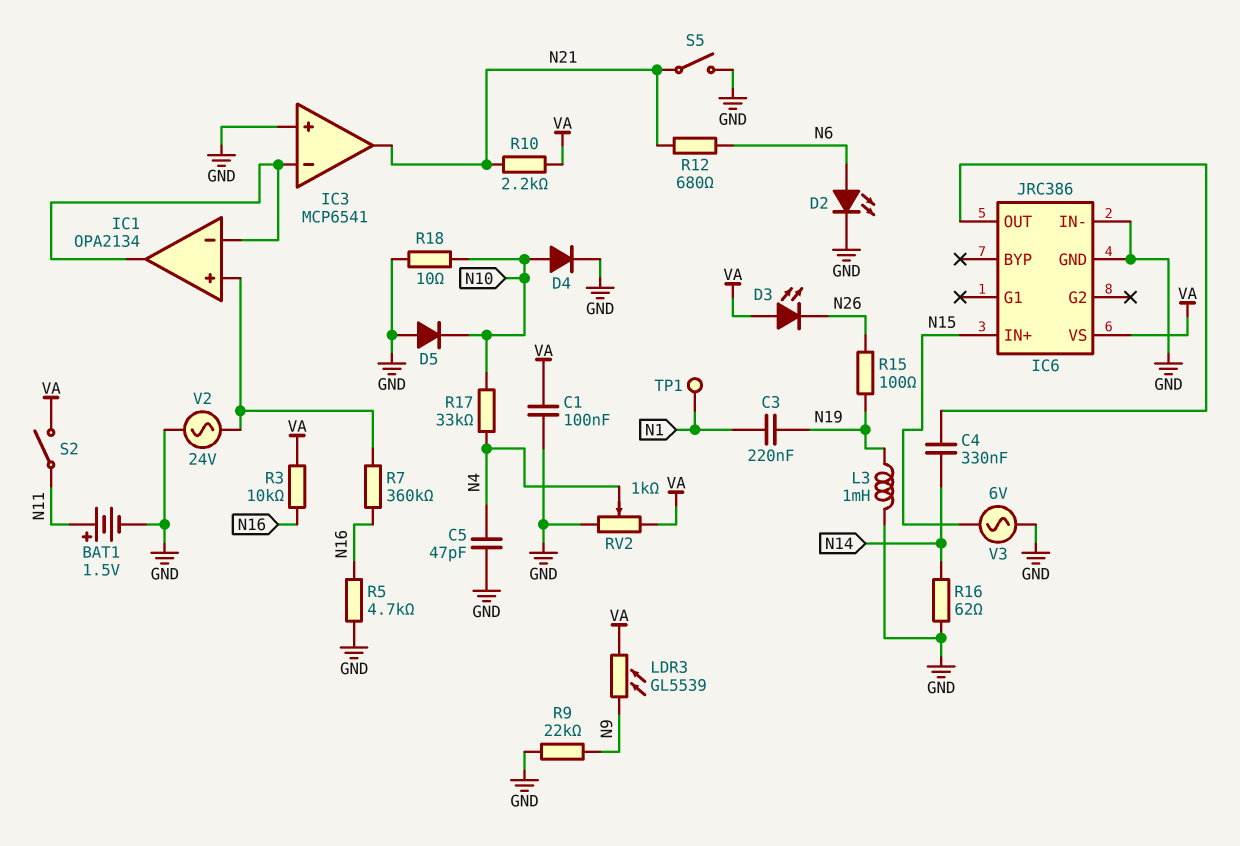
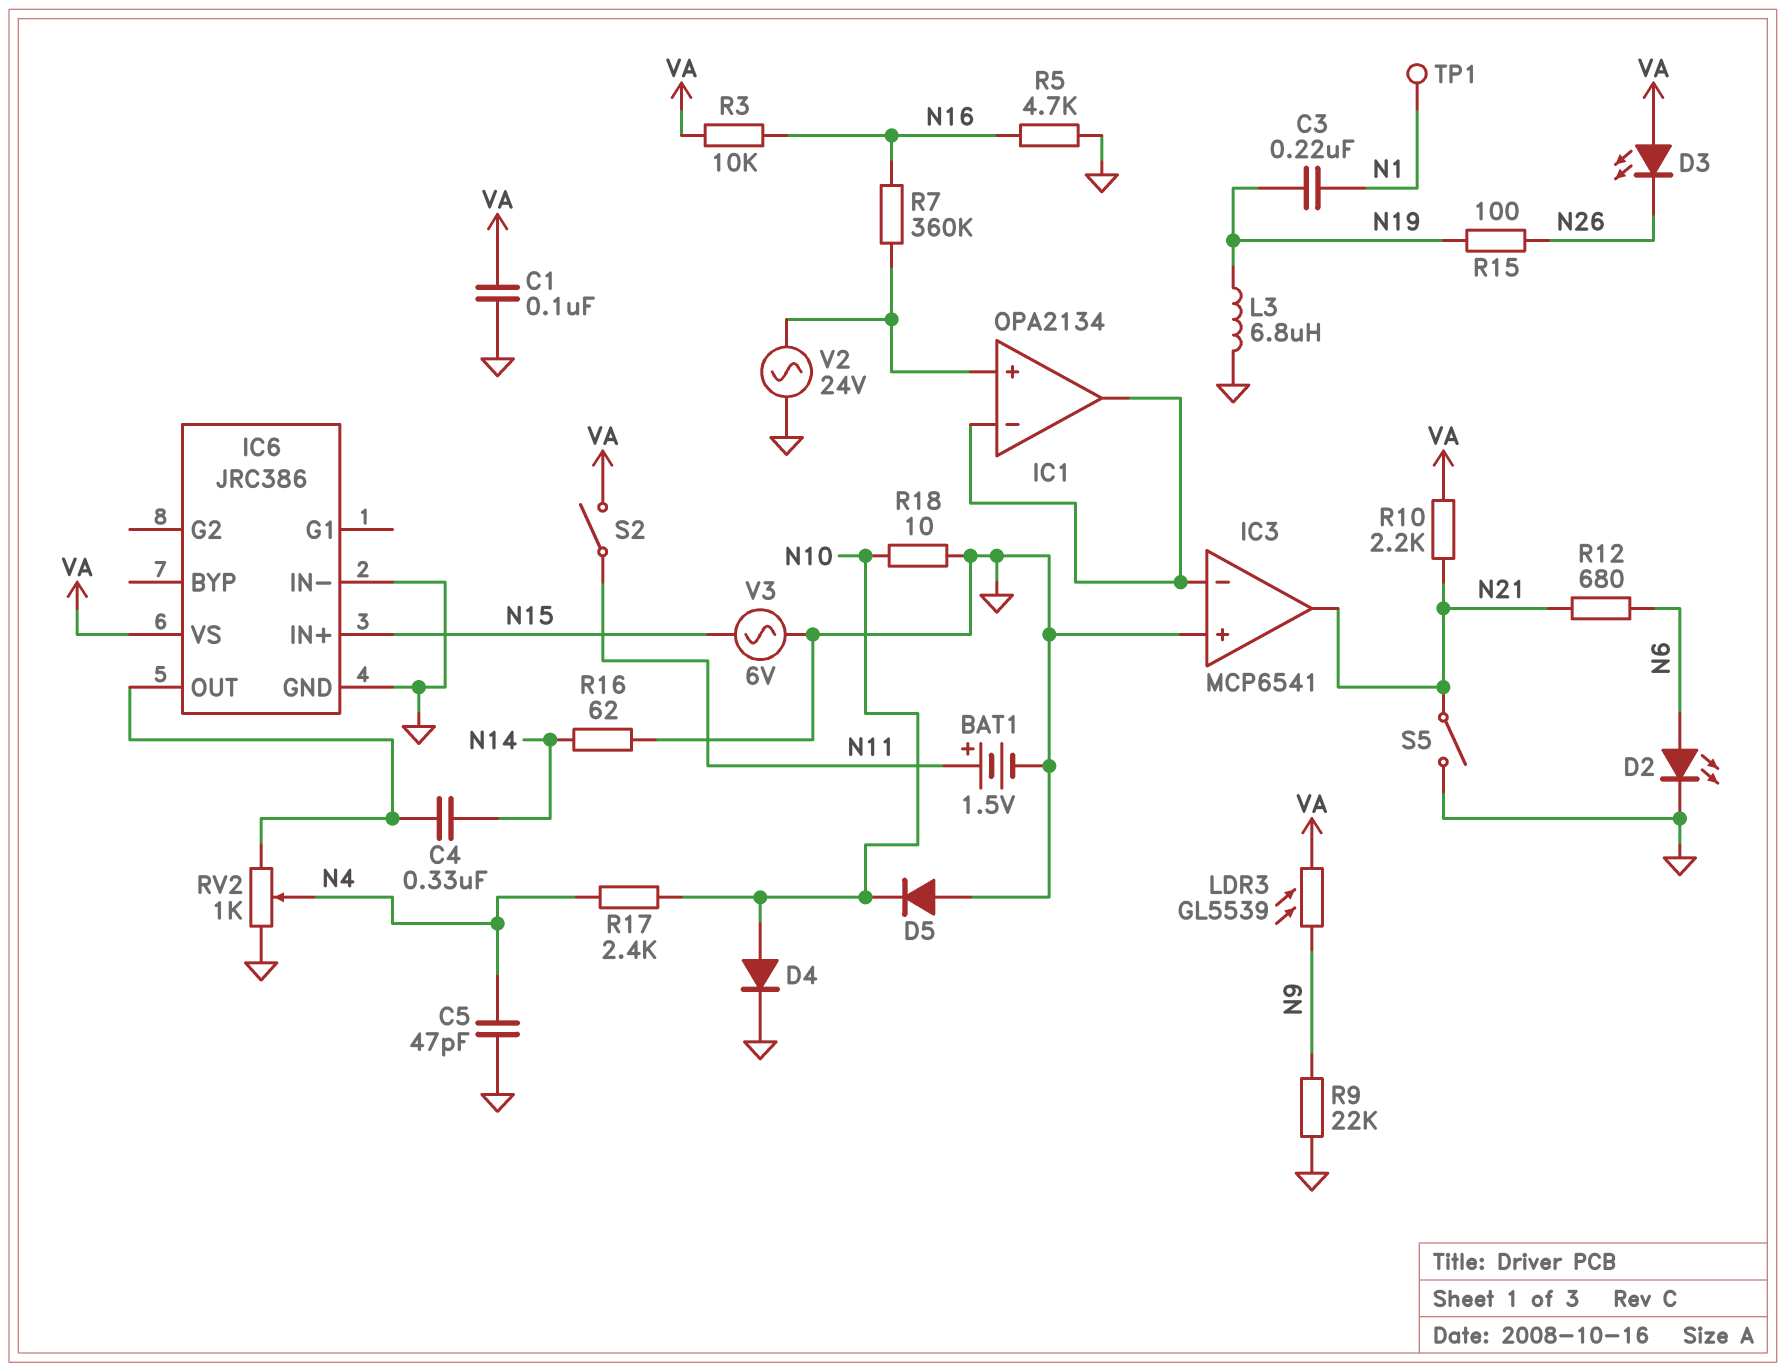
L3: 1mH (GND, N19) -> 6.8uH (GND, N19)
R17: 33k (N4, N10) -> 2.4k (N4, N10)
RV2: 1k (GND, VA, wiper N4) -> 1k (GND, IC6/OUT, wiper N4)

